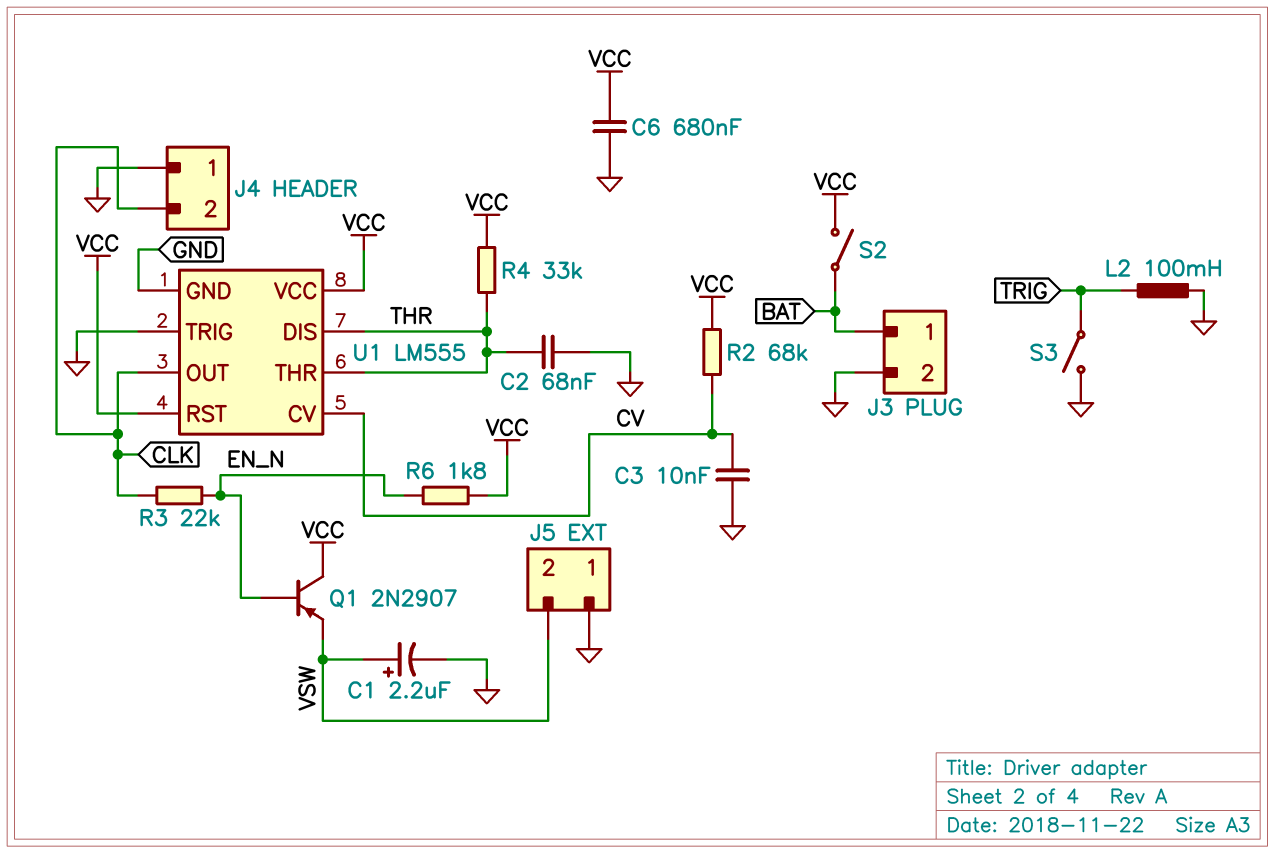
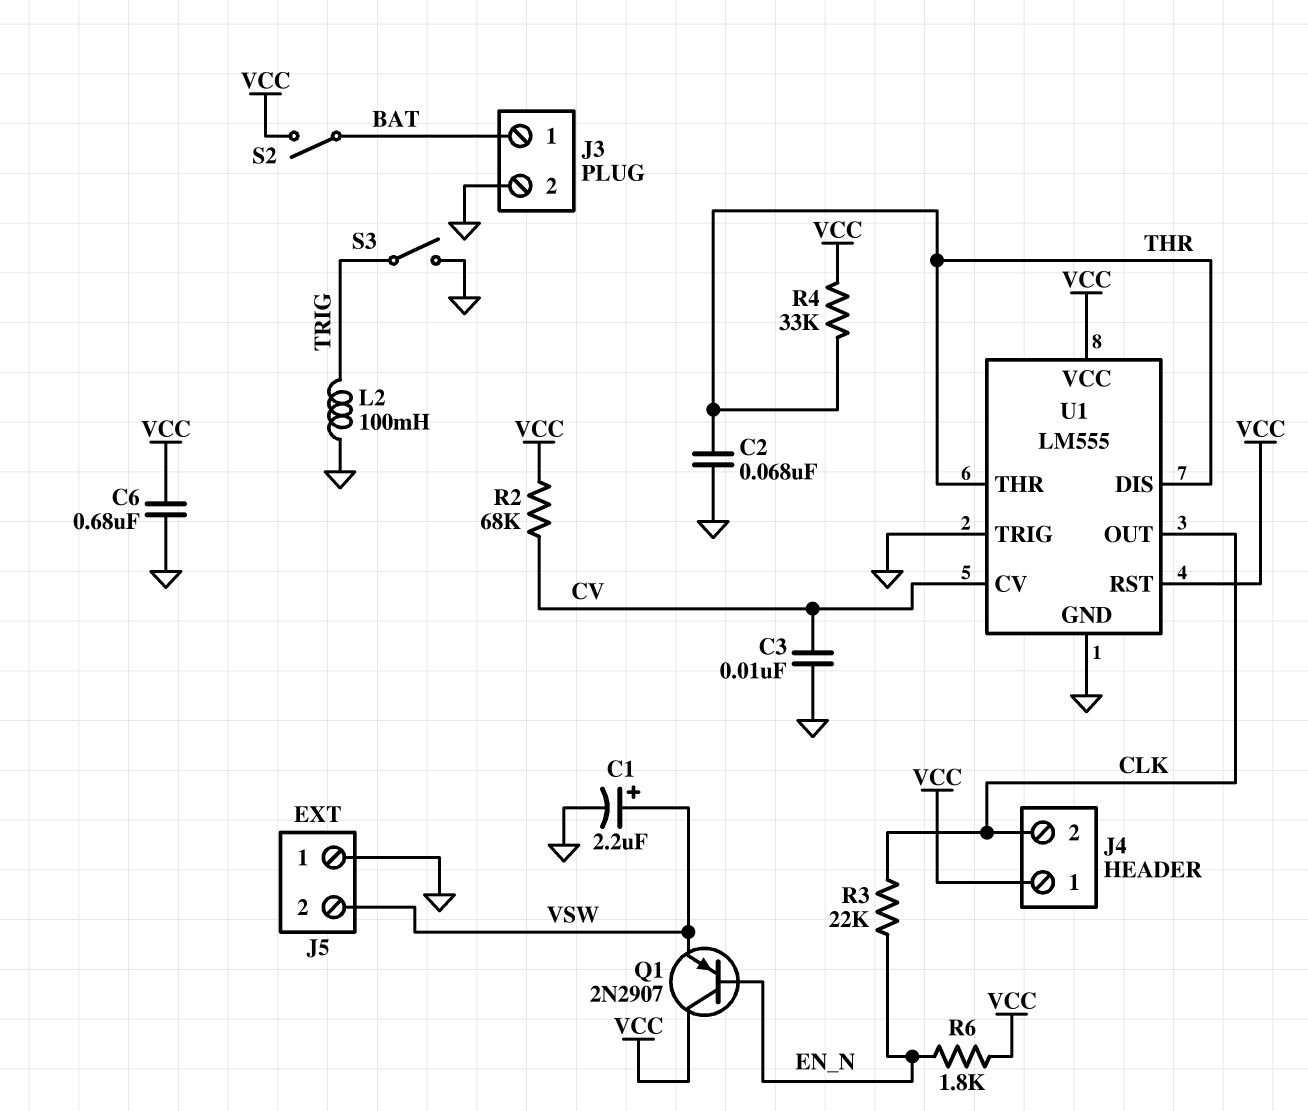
J4 pin 1: GND -> VCC

